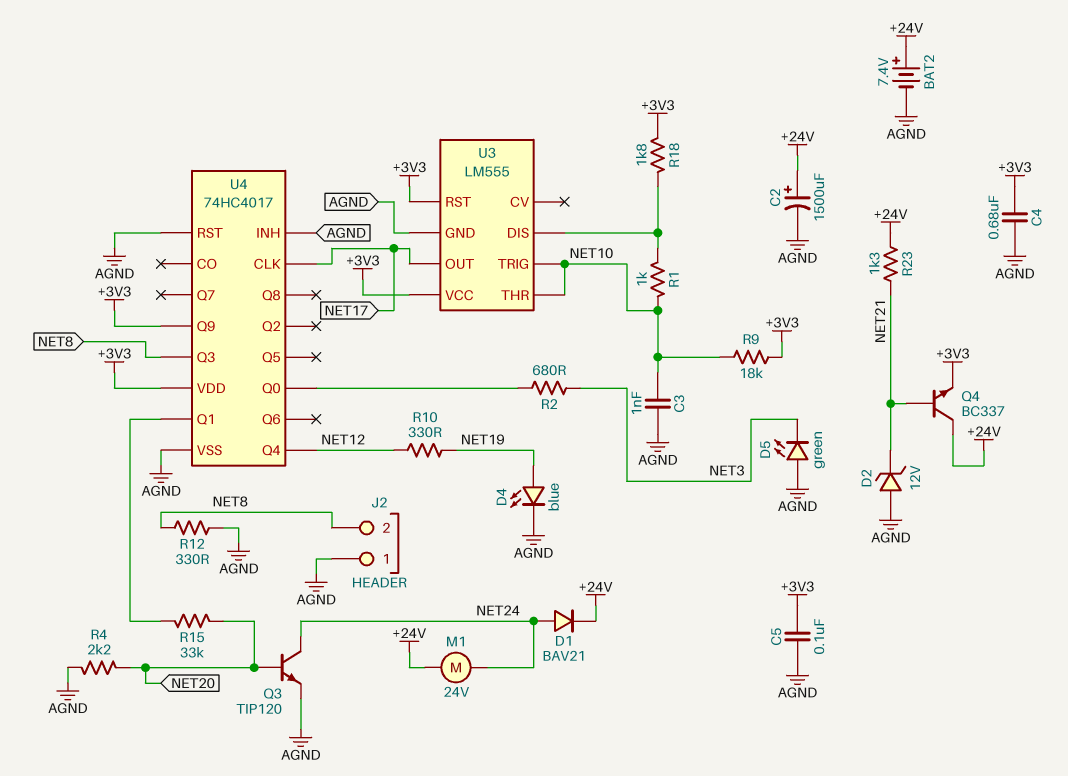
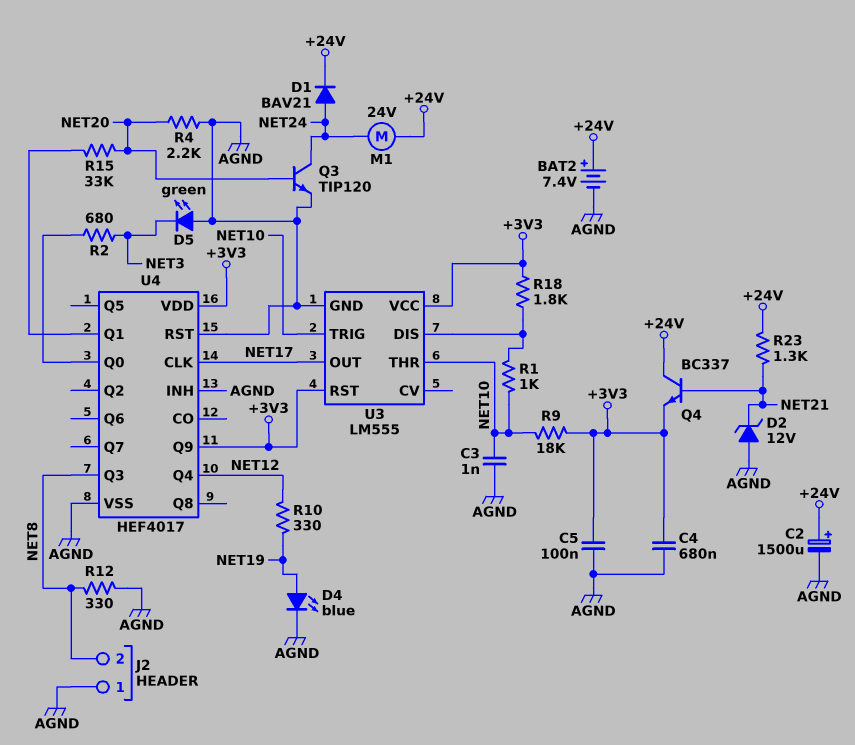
U4: 74HC4017 -> HEF4017

